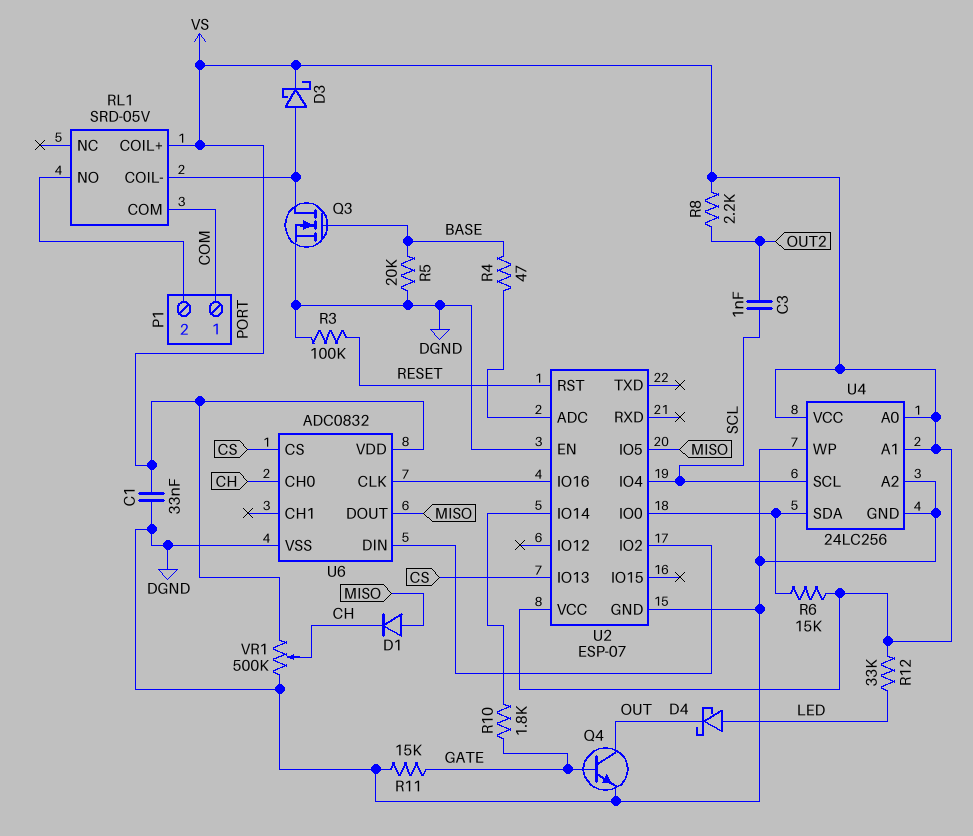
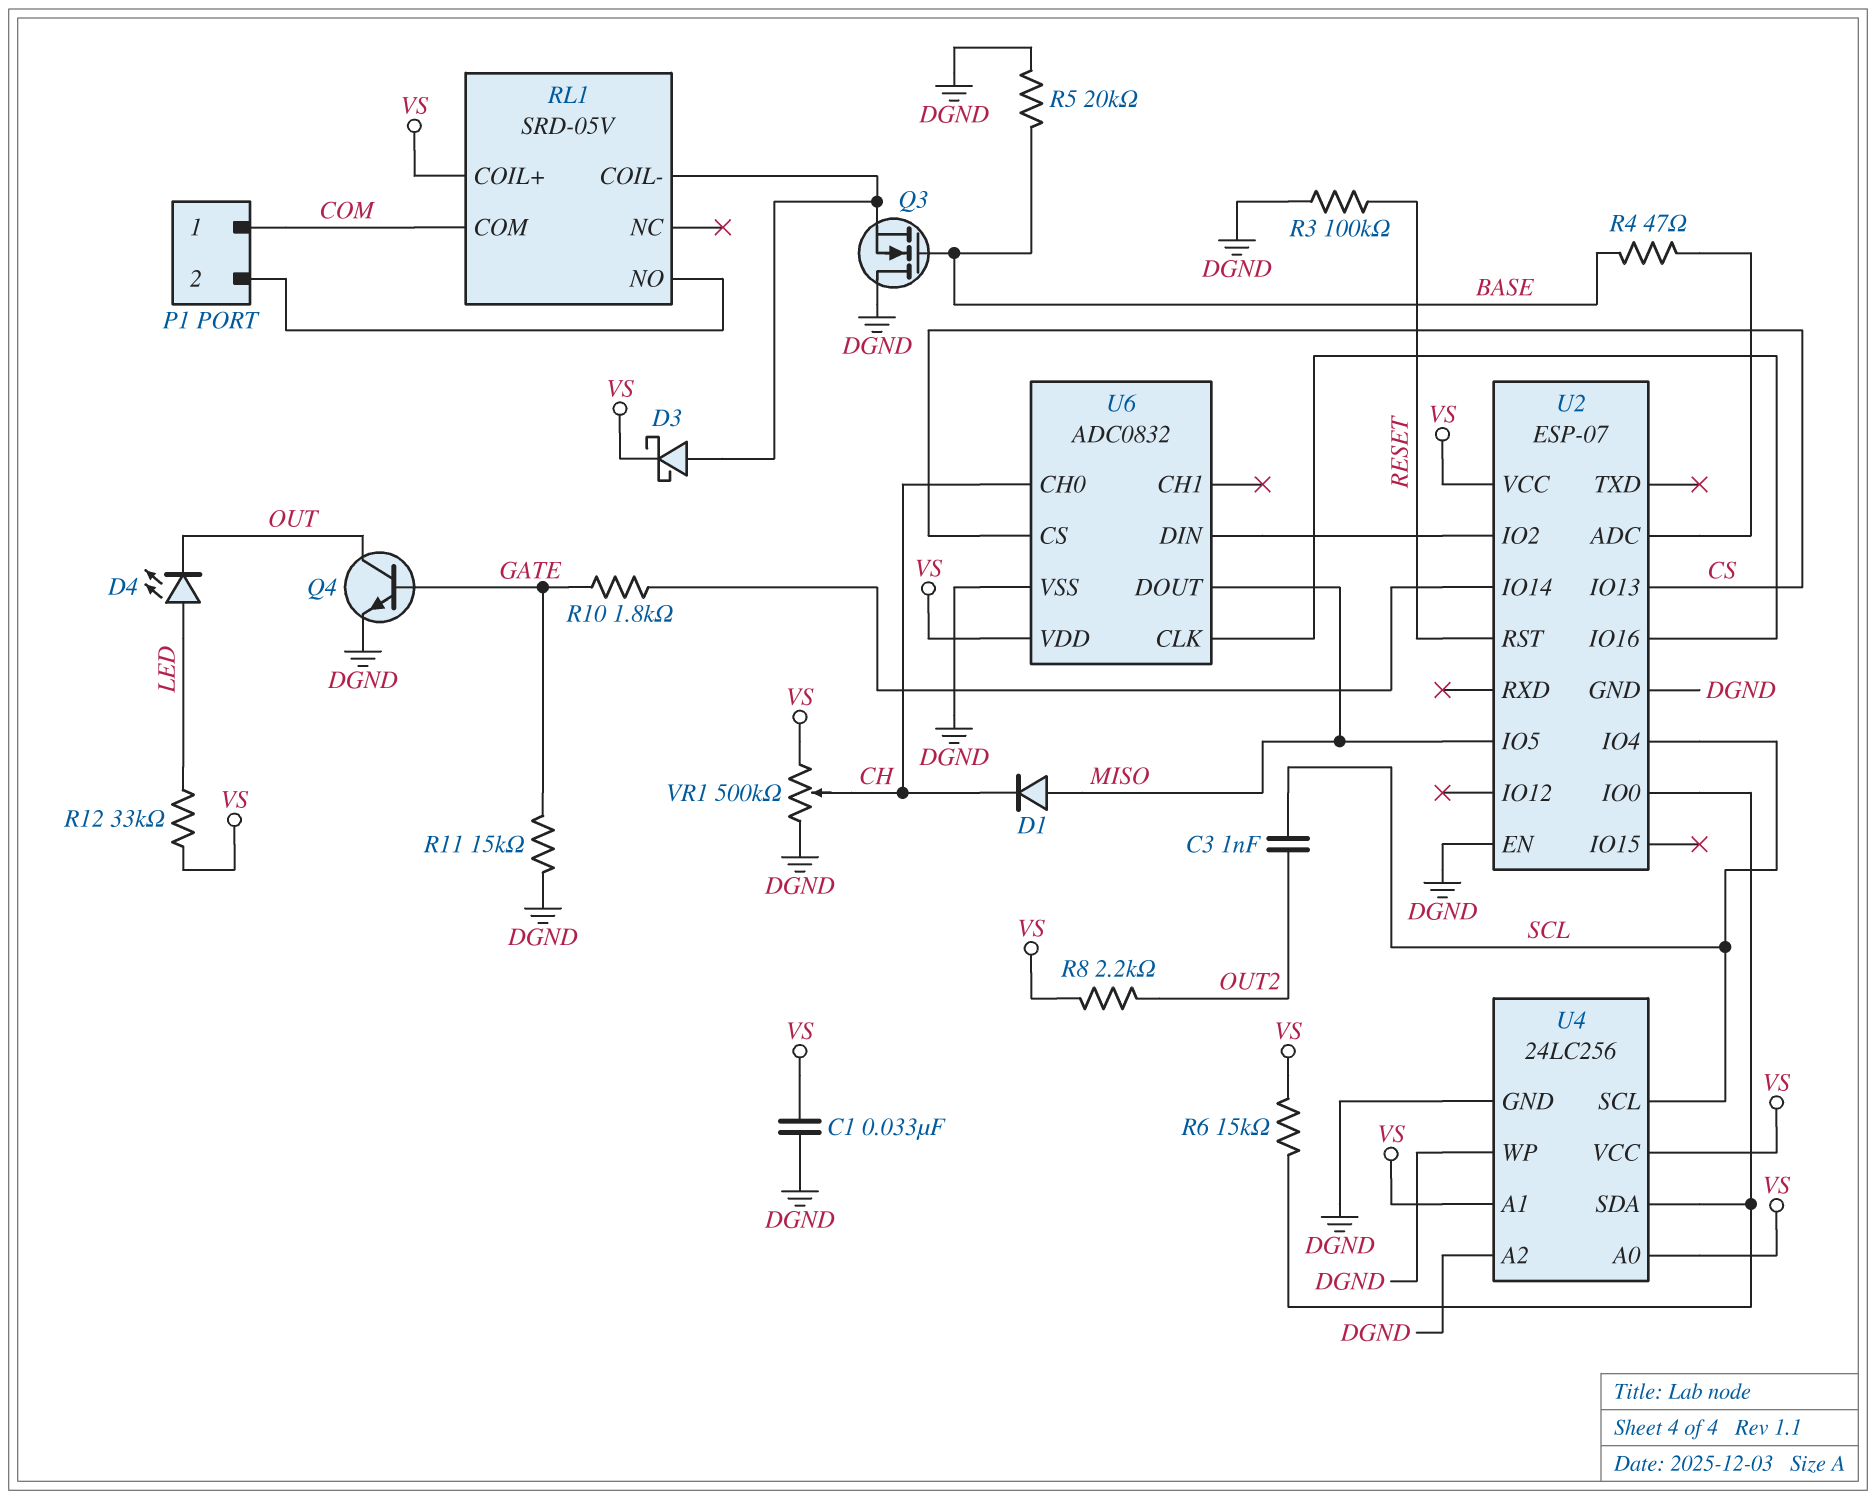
D4: schottky (A LED, K OUT) -> LED (A LED, K OUT)
Q3: NMOS (G BASE, D RL1/COIL-, S DGND) -> NMOS (G BASE, D DGND, S RL1/COIL-)

